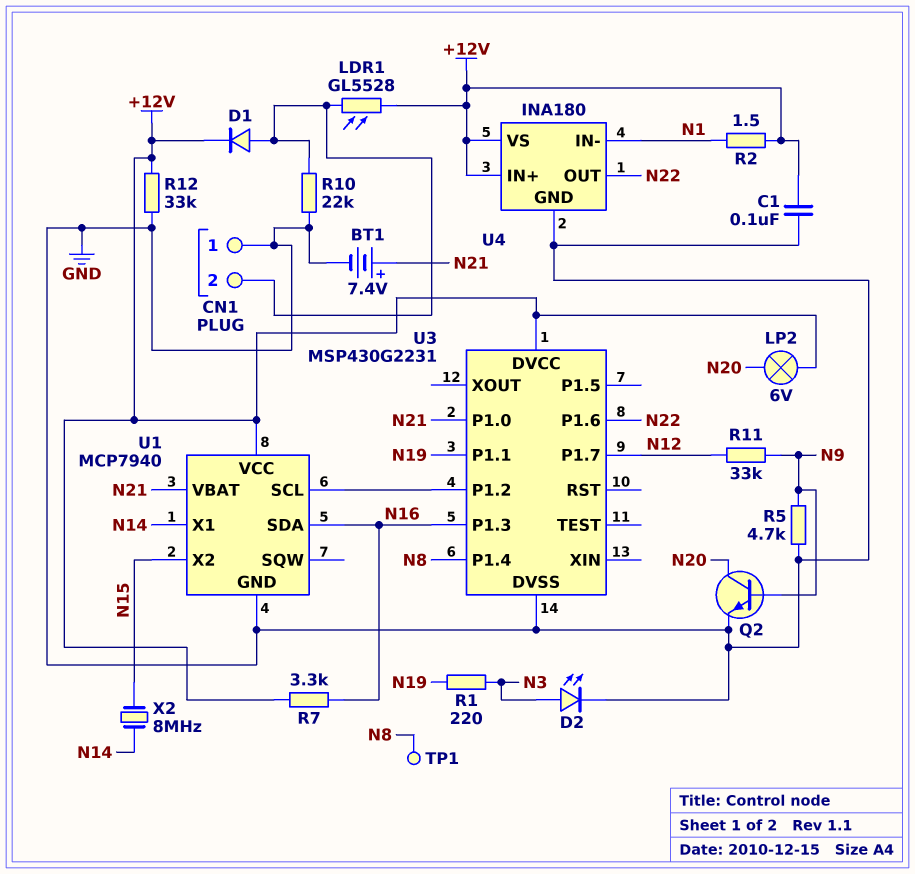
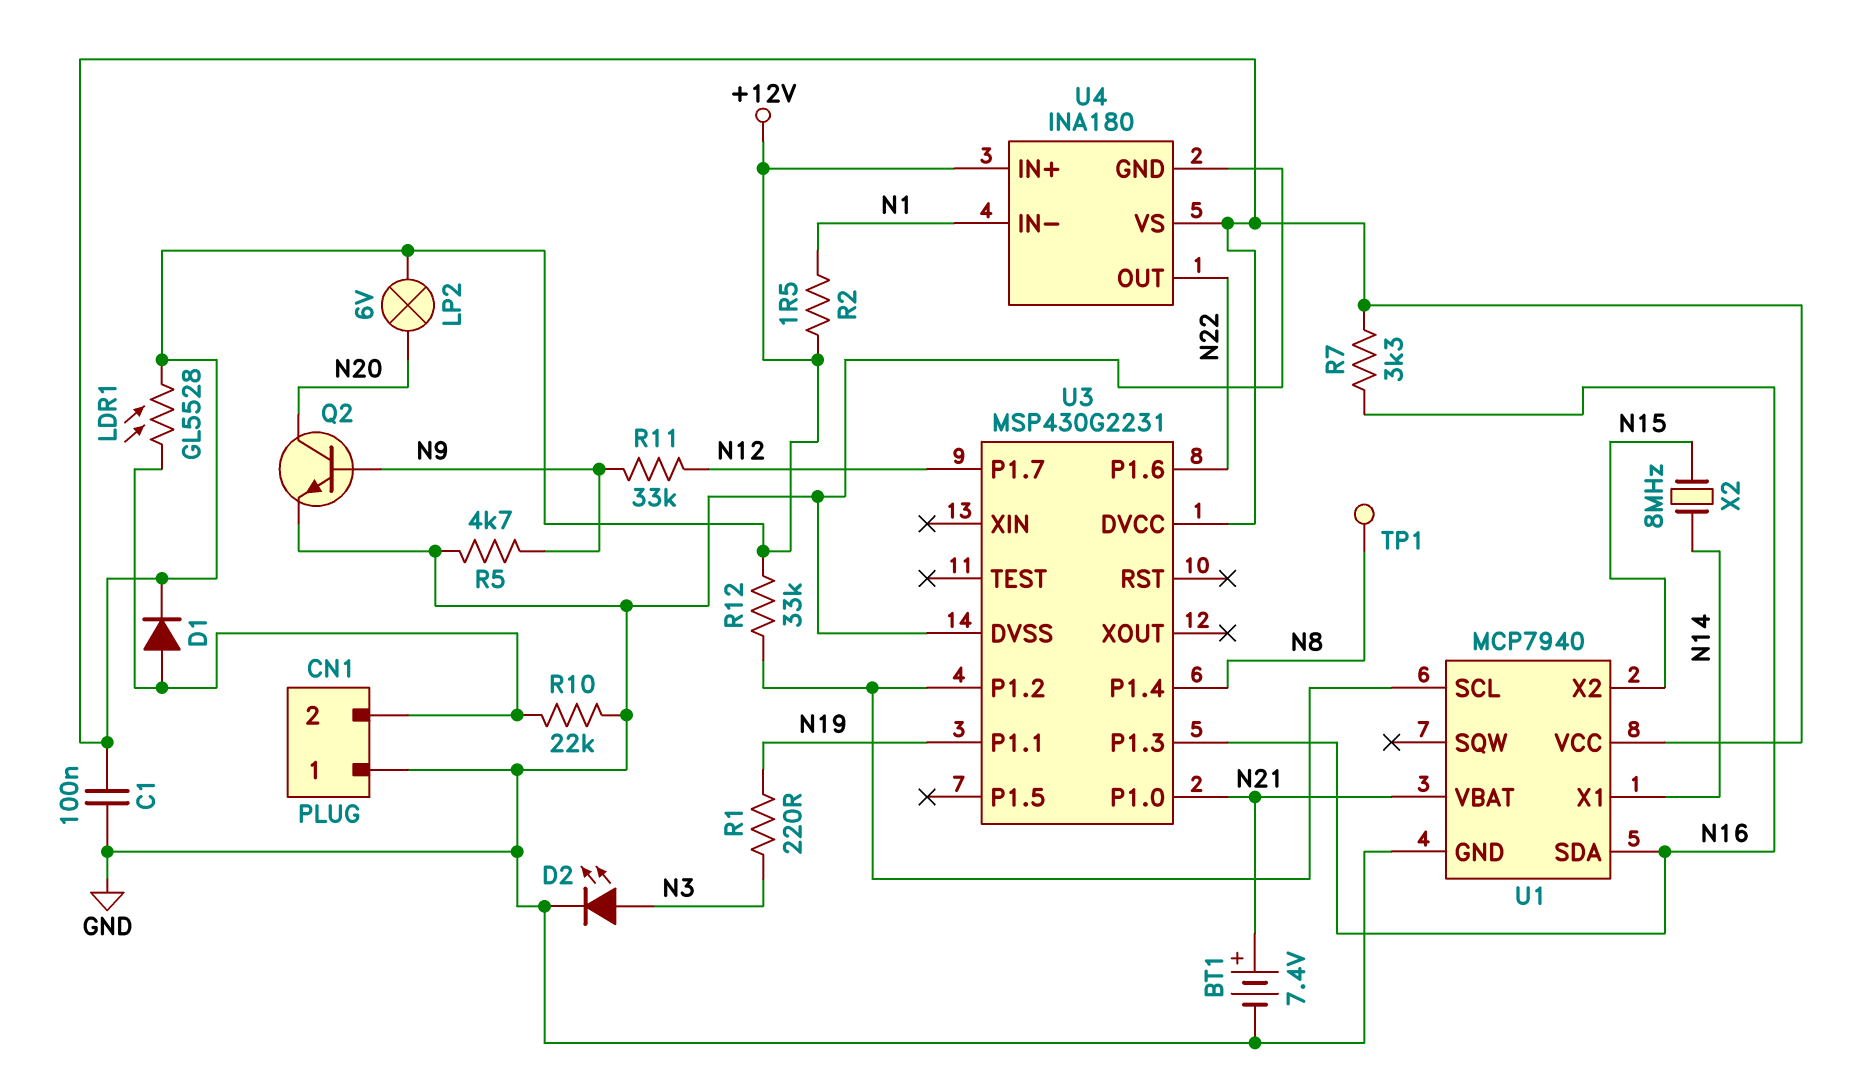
R12: 33k (+12V, GND) -> 33k (+12V, U1/SCL)

